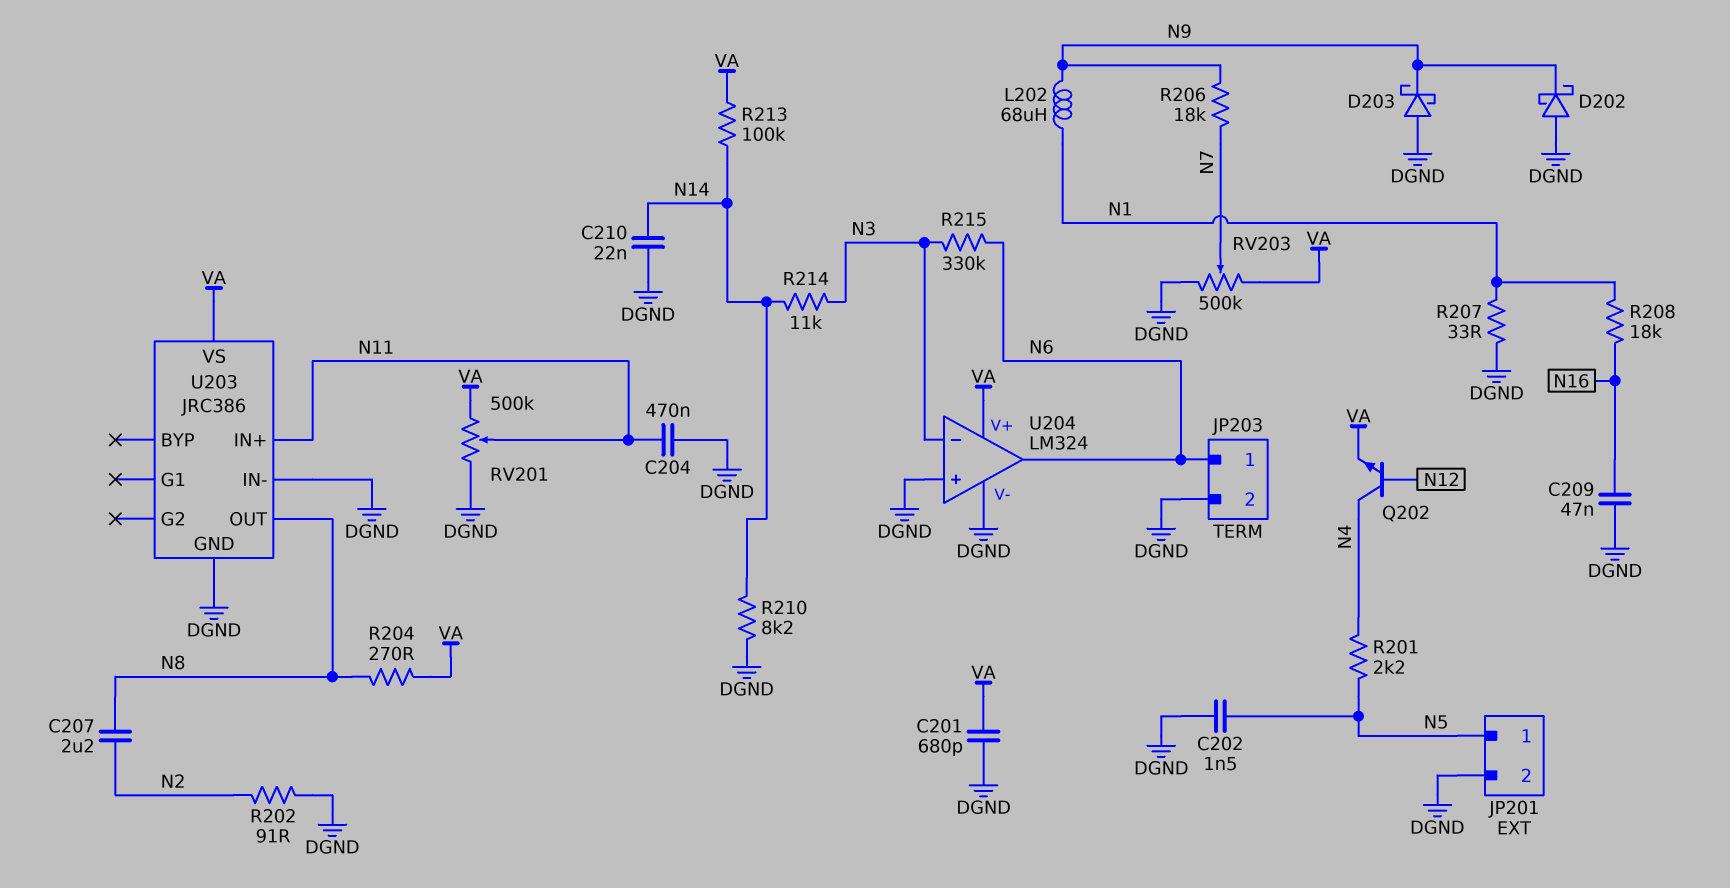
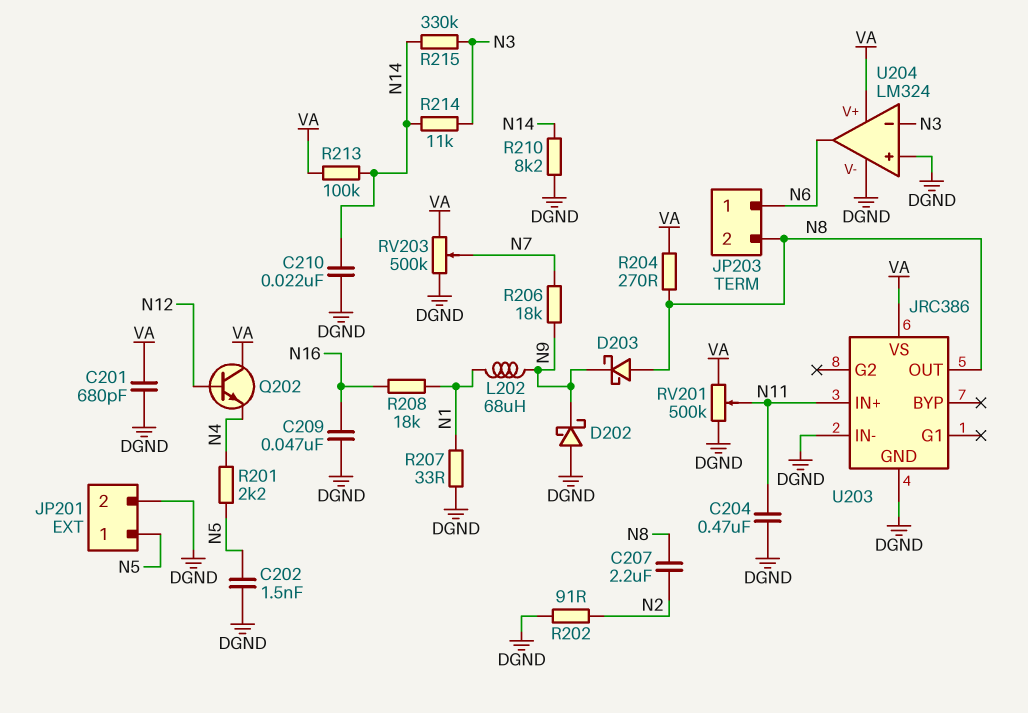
D203: schottky (A DGND, K N9) -> schottky (A N8, K N9)
JP203 pin 2: DGND -> N8
Q202: NPN (B N12, C N4, E VA) -> NPN (B N12, C VA, E N4)
R215: 330k (N3, N6) -> 330k (N3, N14)

